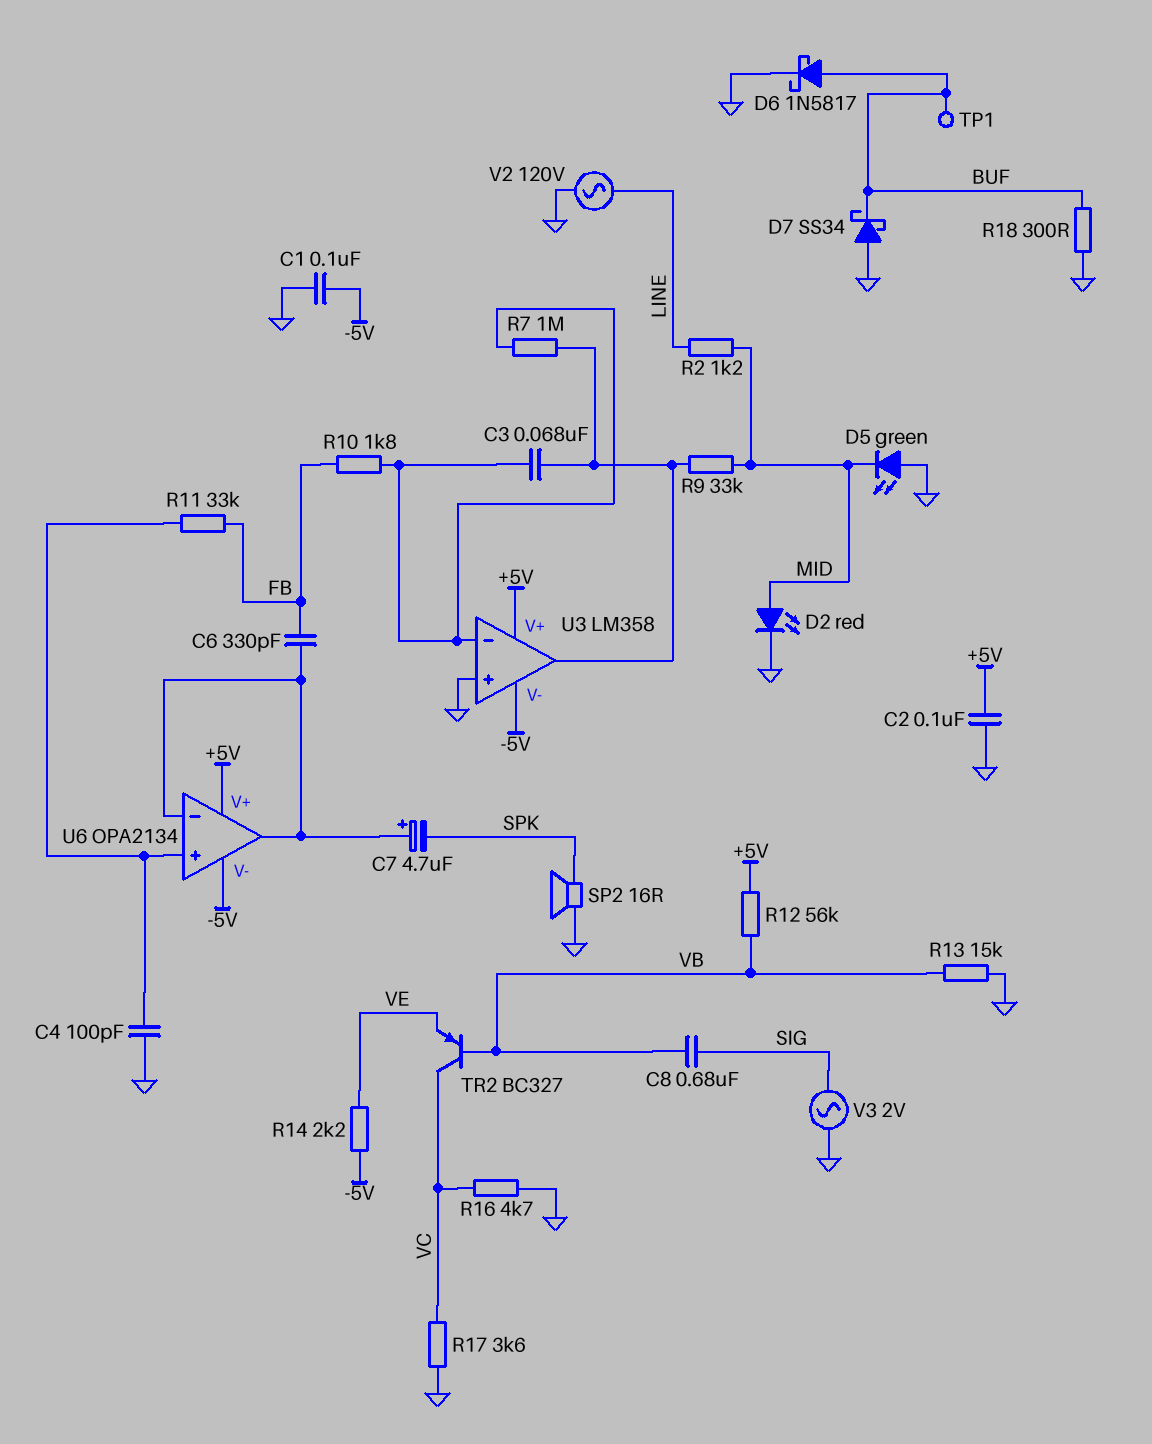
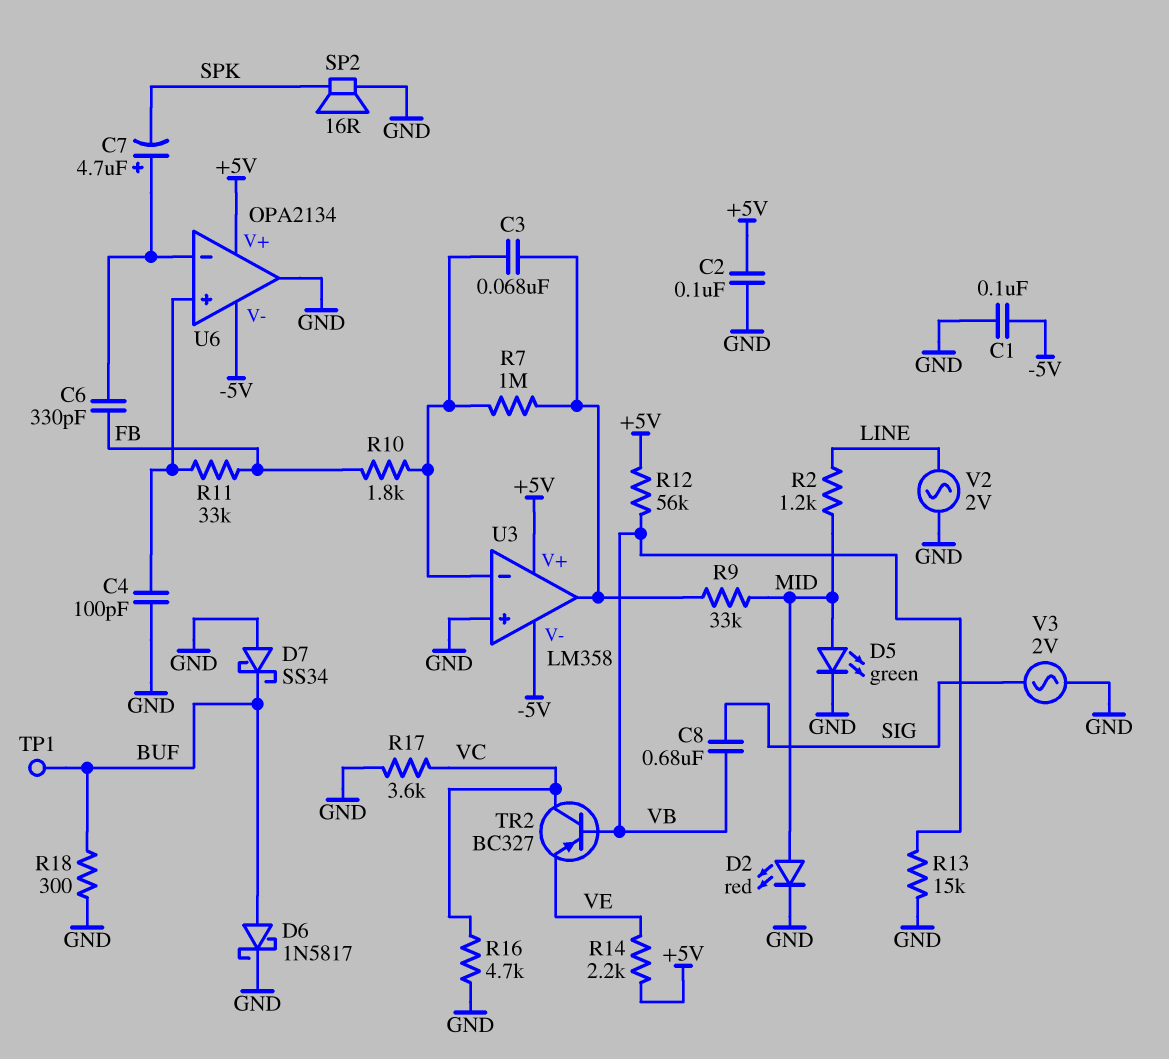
D5: LED green (A GND, K MID) -> LED green (A MID, K GND)
R14: 2.2k (-5V, VE) -> 2.2k (+5V, VE)
U6 pin out: U6/in- -> GND
V2: AC 120V (GND, LINE) -> AC 2V (GND, LINE)

